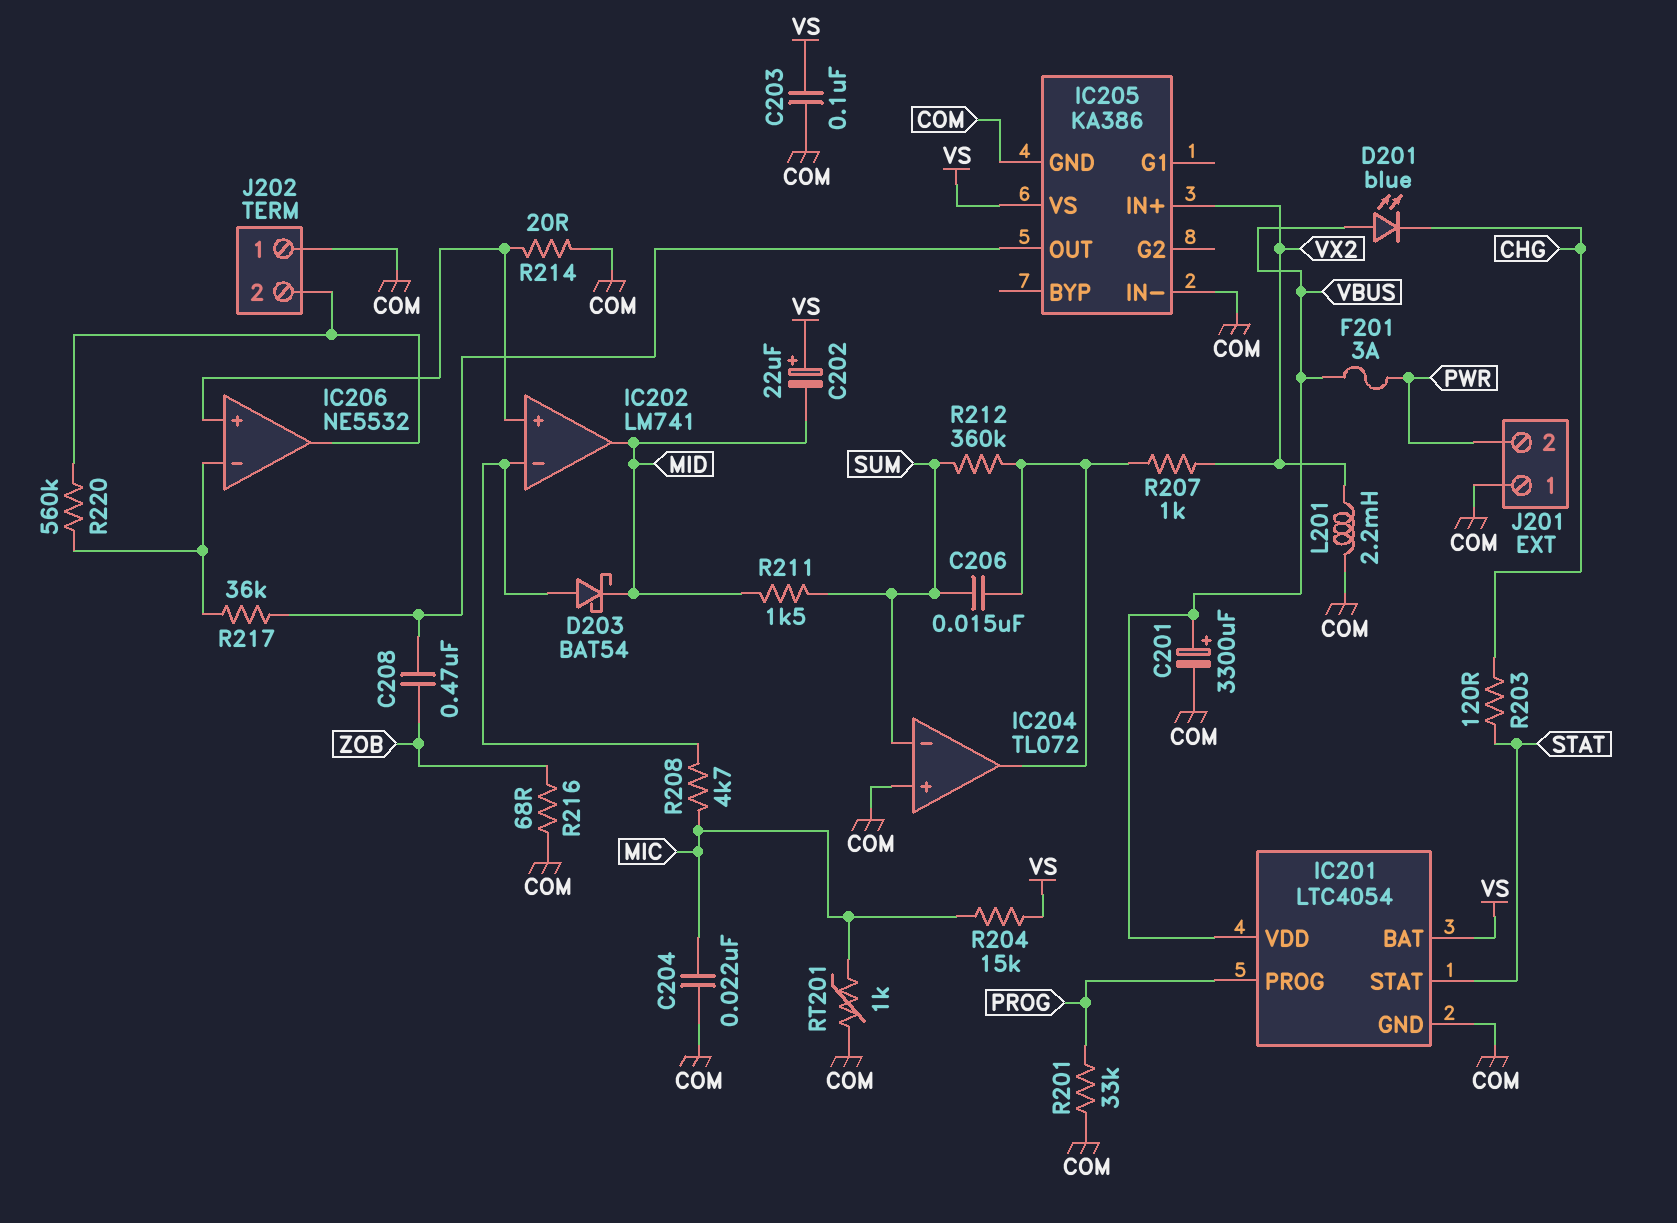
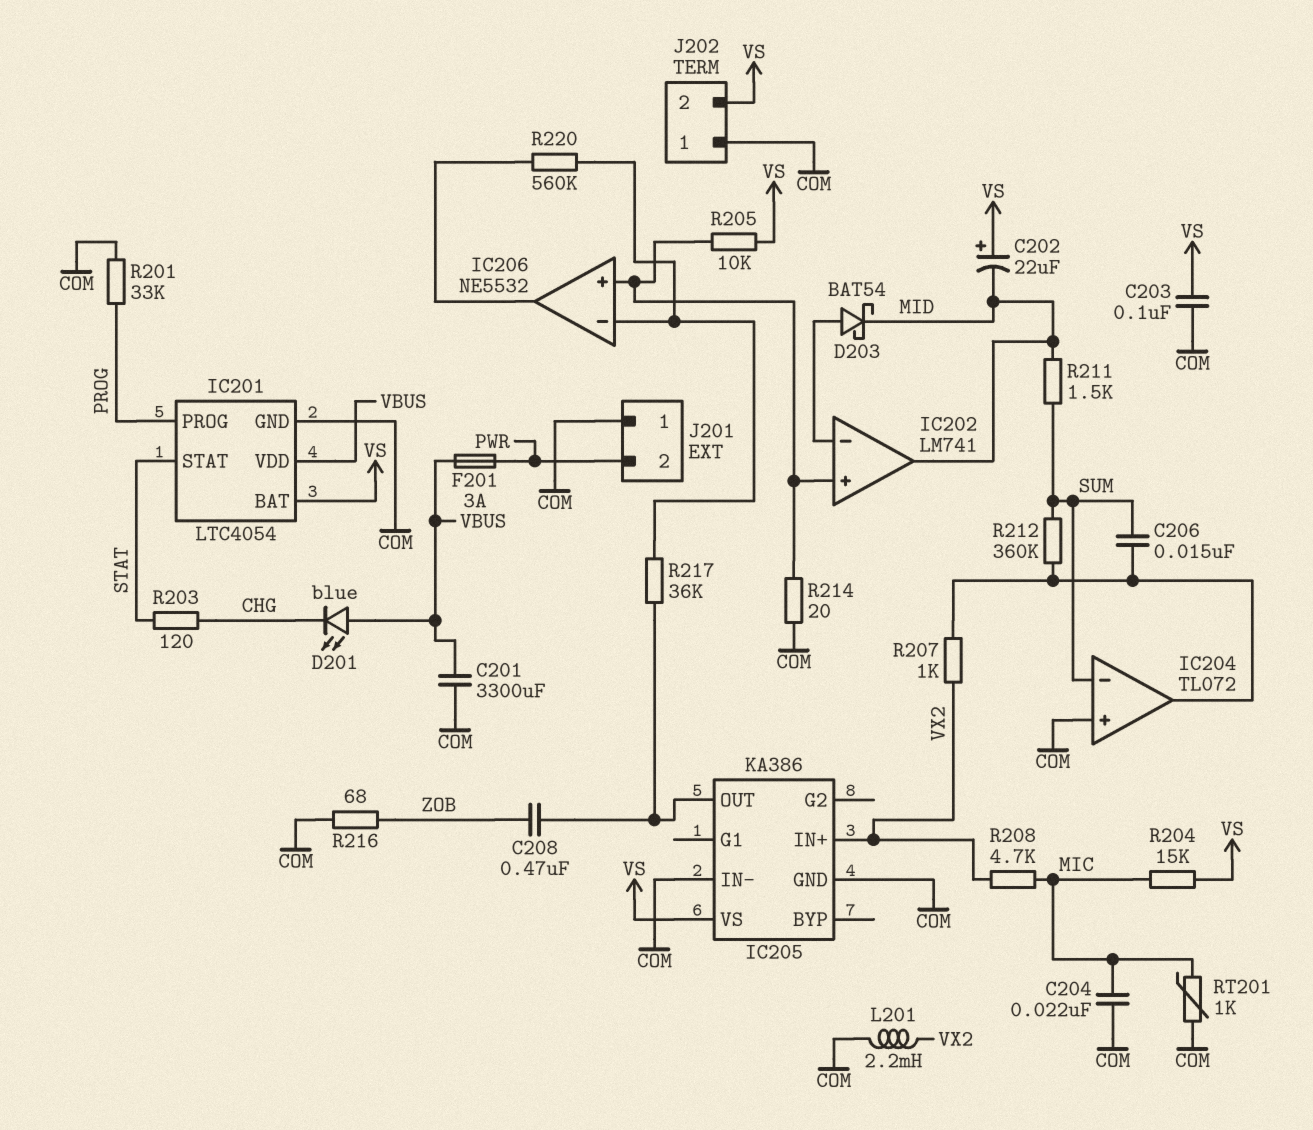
C201: 3300uF (plus VBUS, minus COM) -> 3300uF (COM, VBUS)
J202 pin 2: IC206/out -> VS
R205: none -> 10k (IC202/in+, VS)
R208: 4.7k (IC202/in-, MIC) -> 4.7k (MIC, VX2)

